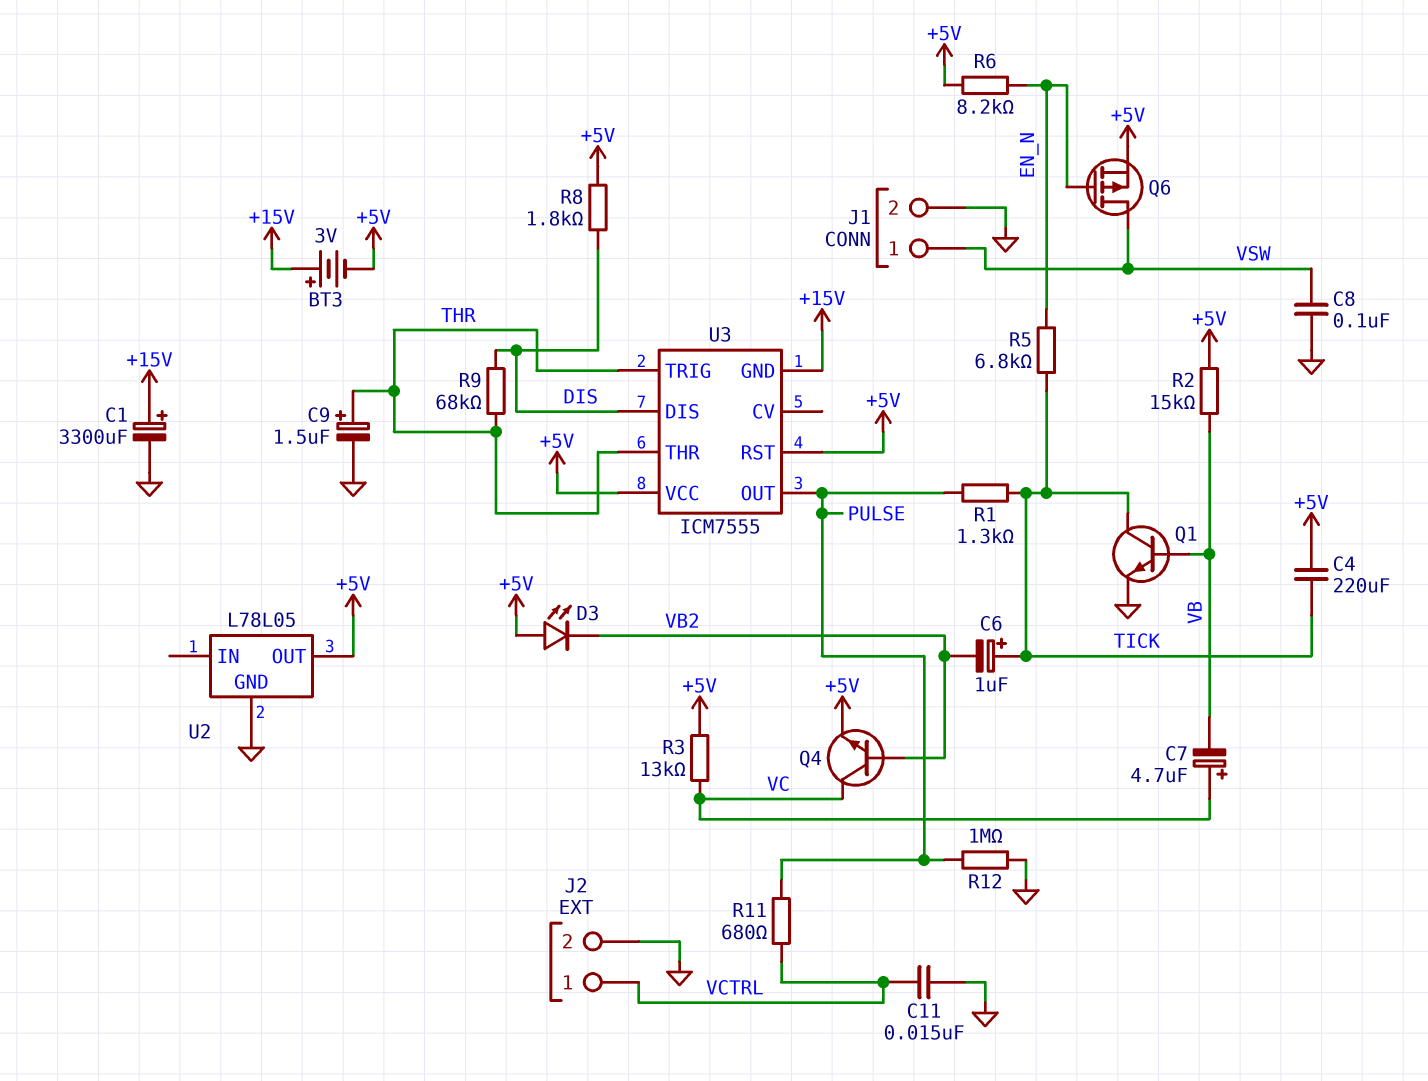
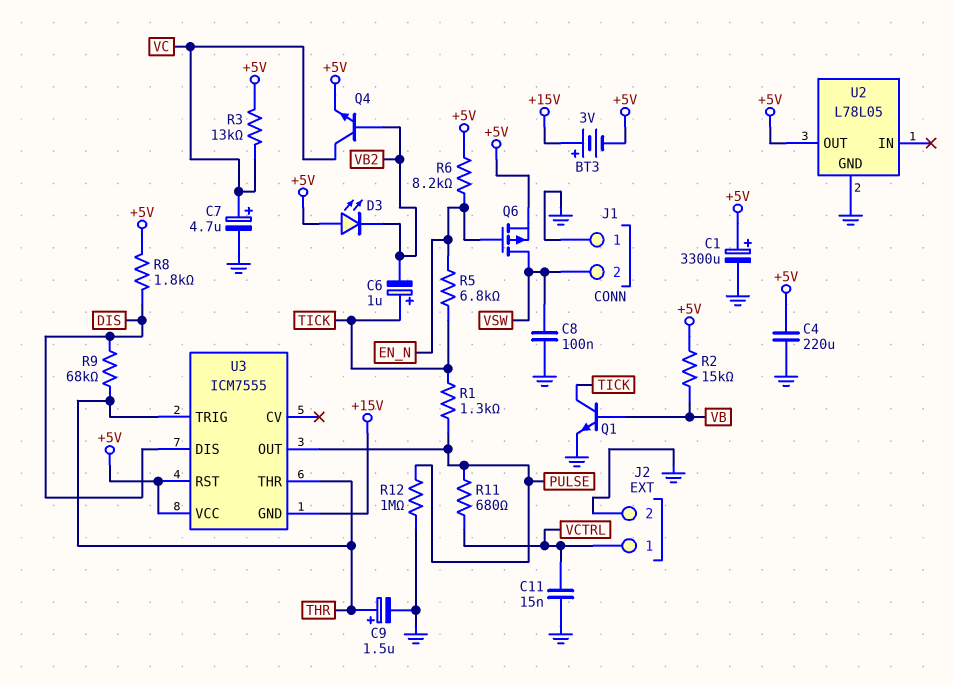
C1: 3300uF (plus +15V, minus GND) -> 3300uF (plus +5V, minus GND)
C4: 220uF (+5V, TICK) -> 220uF (+5V, GND)
C7: 4.7uF (plus VC, minus VB) -> 4.7uF (plus VC, minus GND)
J1 pin 1: VSW -> GND
J1 pin 2: GND -> VSW

